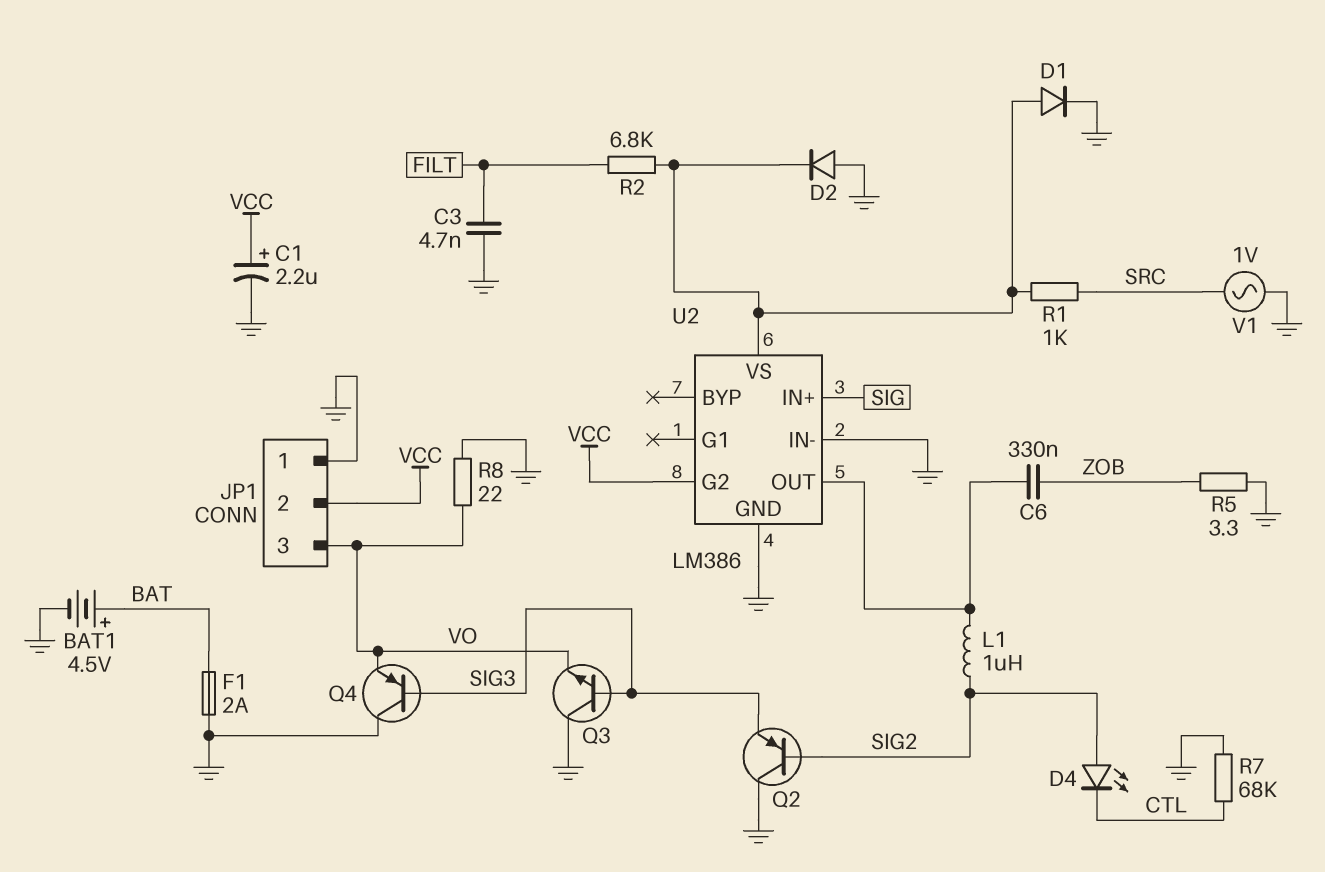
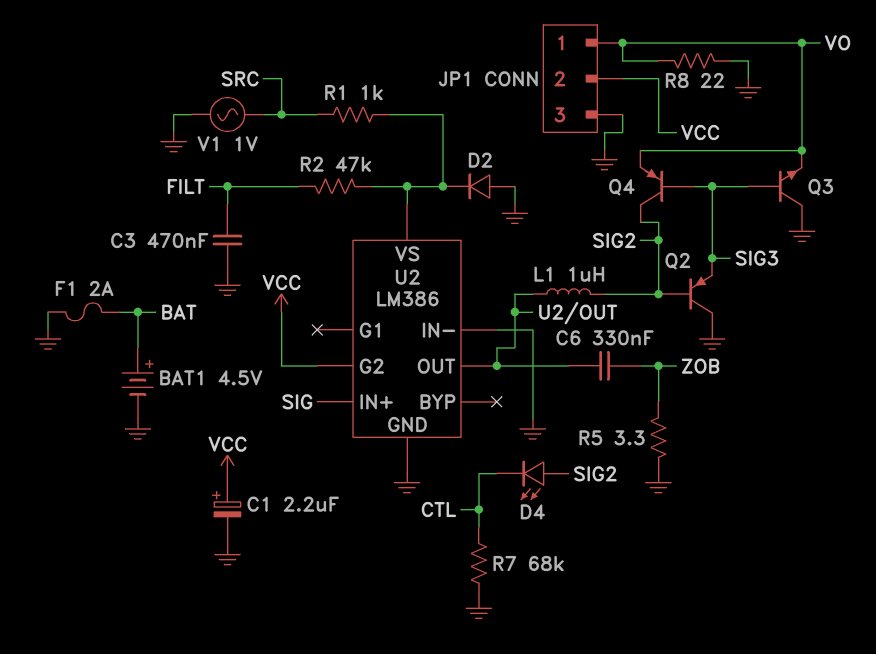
C3: 4.7nF (FILT, GND) -> 470nF (FILT, GND)
D1: diode (A U2/VS, K GND) -> none
JP1 pin 1: GND -> VO
JP1 pin 3: VO -> GND
Q4: PNP (B SIG3, C GND, E VO) -> PNP (B SIG3, C SIG2, E VO)
R2: 6.8k (FILT, U2/VS) -> 47k (FILT, U2/VS)

